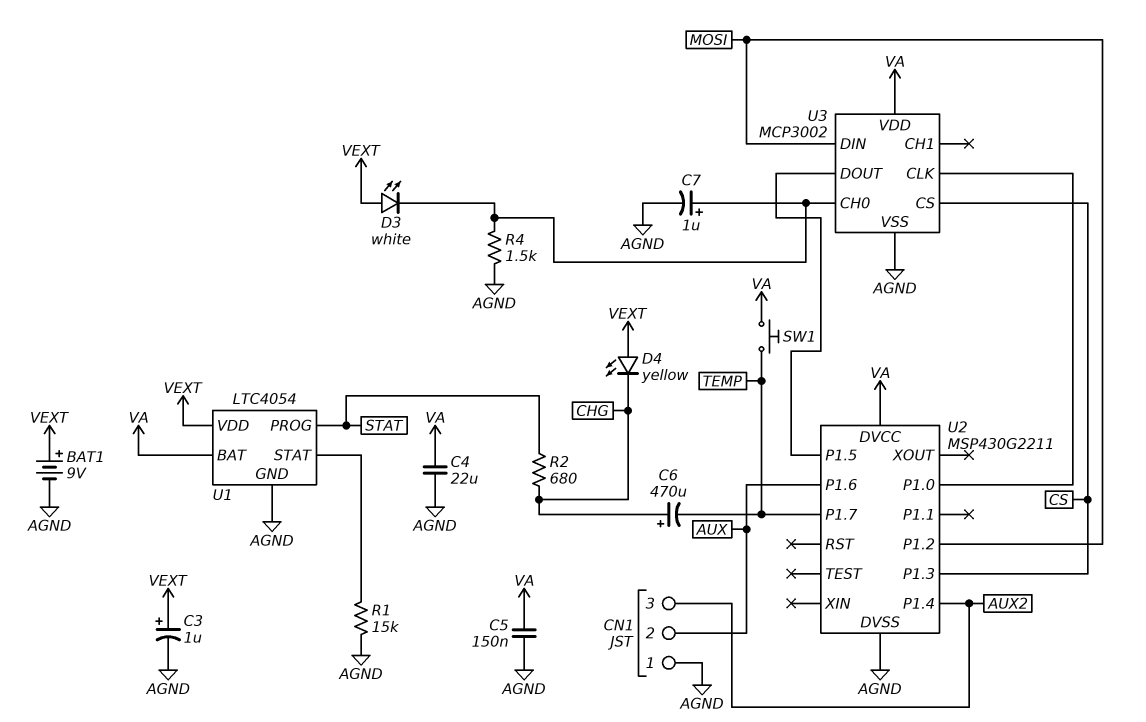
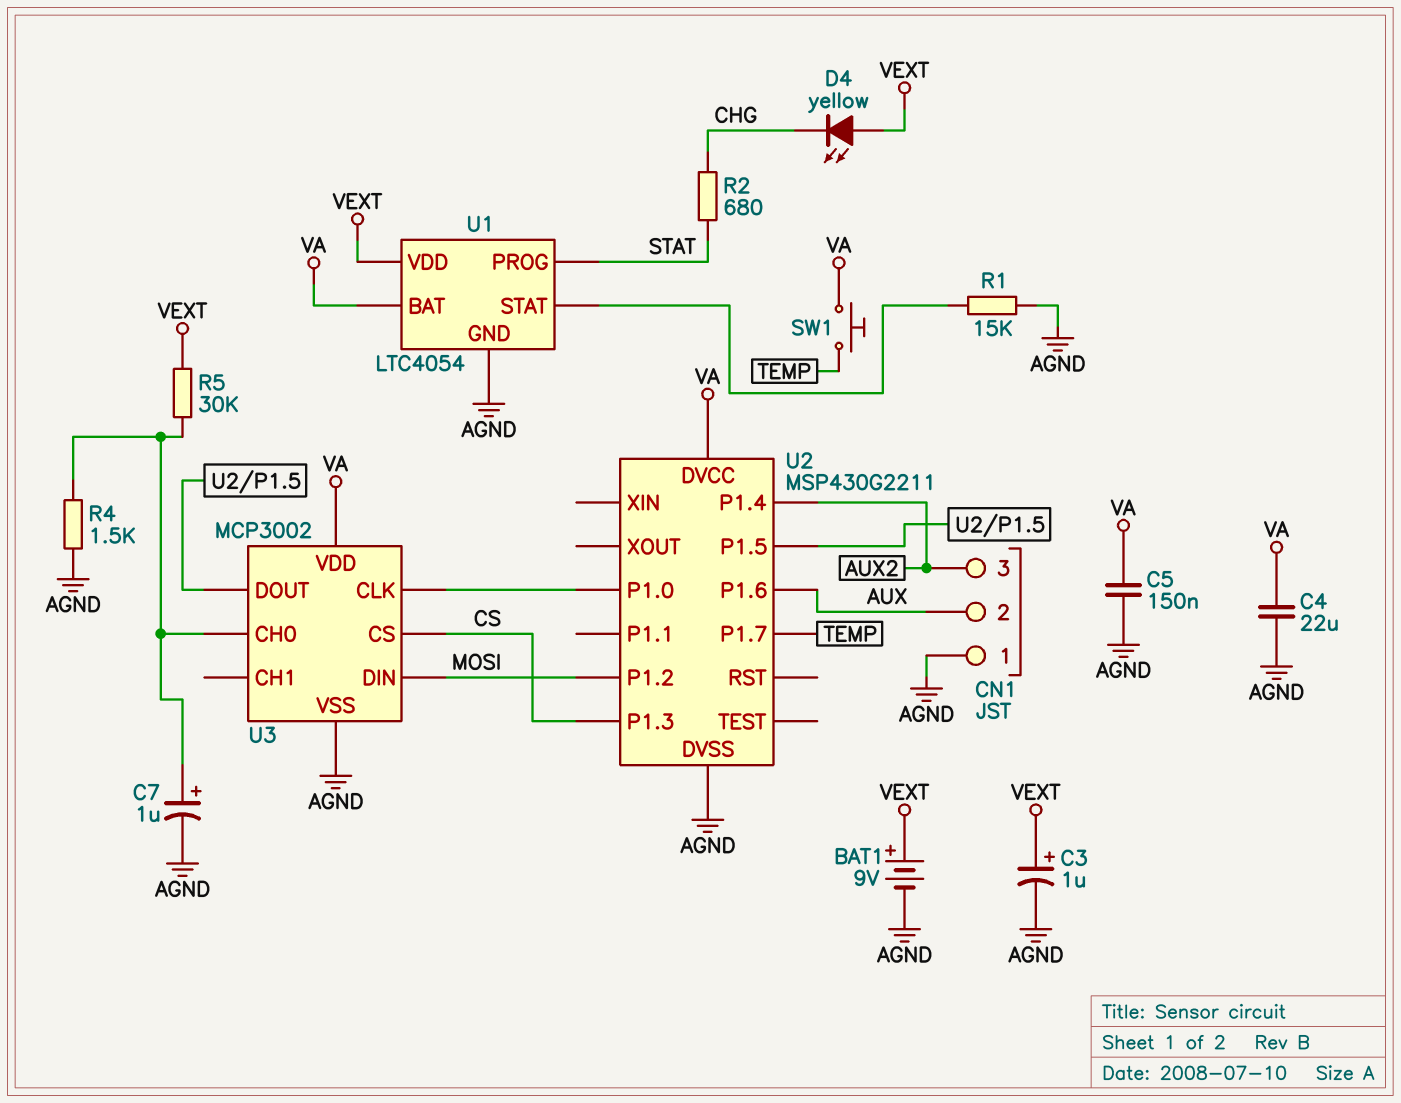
C6: 470uF (plus CHG, minus TEMP) -> none
D3: LED white (A VEXT, K U3/CH0) -> none
R5: none -> 30k (U3/CH0, VEXT)

